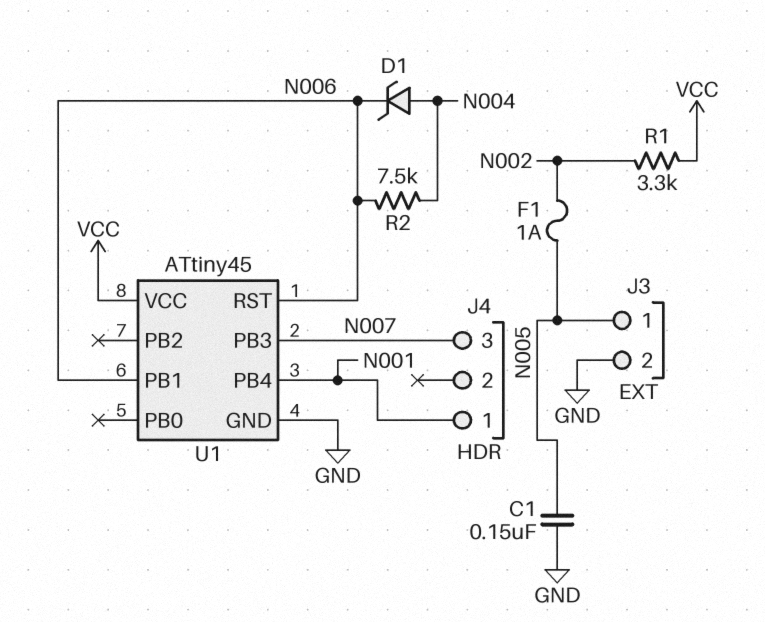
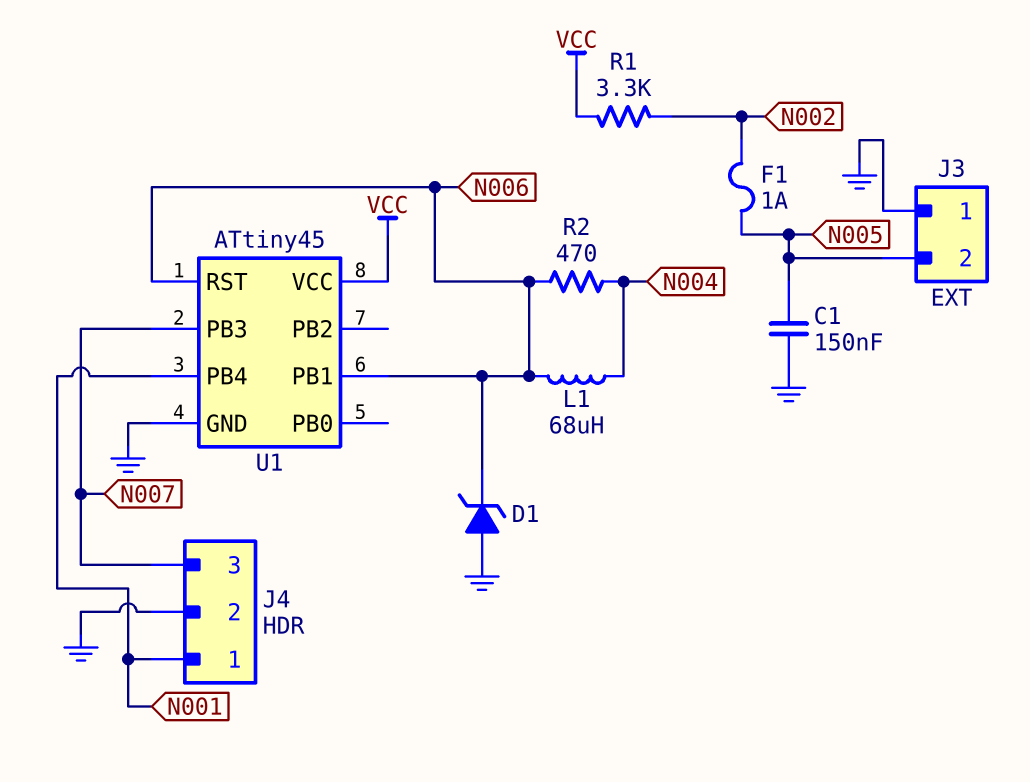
D1: zener (A N004, K N006) -> zener (A GND, K N006)
J3 pin 1: N005 -> GND
J3 pin 2: GND -> N005
J4 pin 2: none -> GND
L1: none -> 68uH (N004, N006)
R2: 7.5k (N004, N006) -> 470 (N004, N006)

